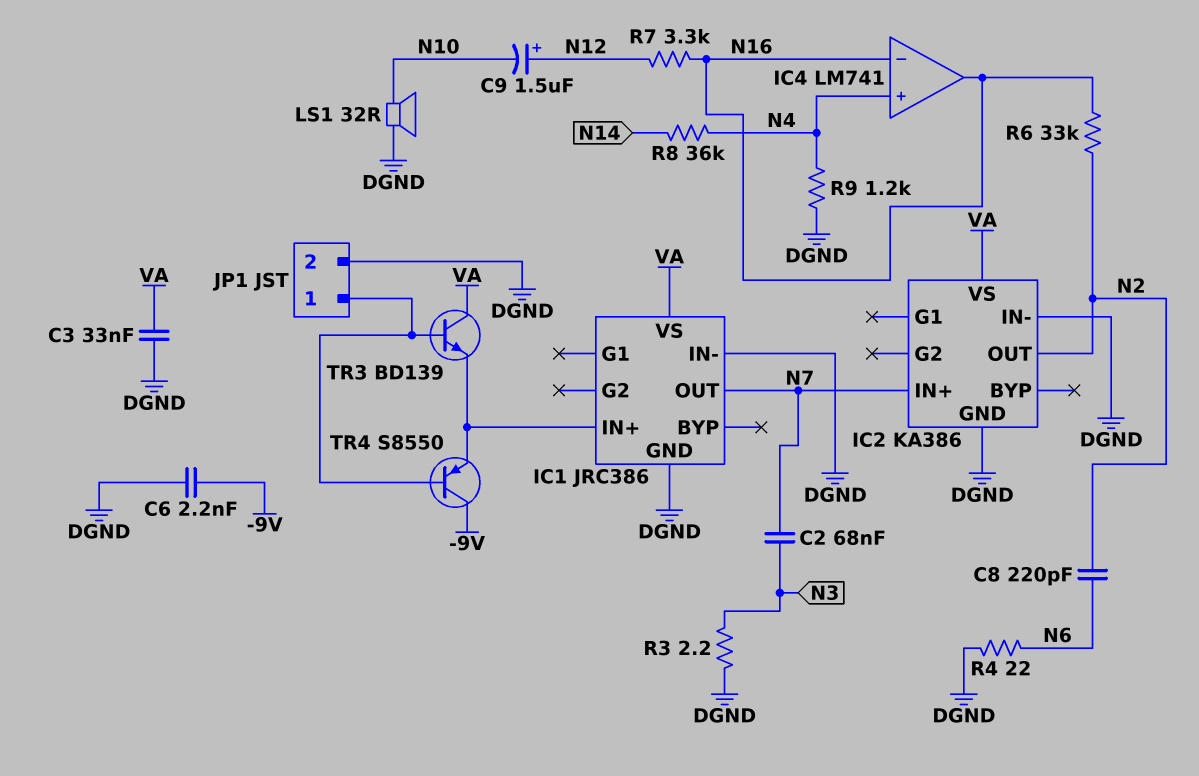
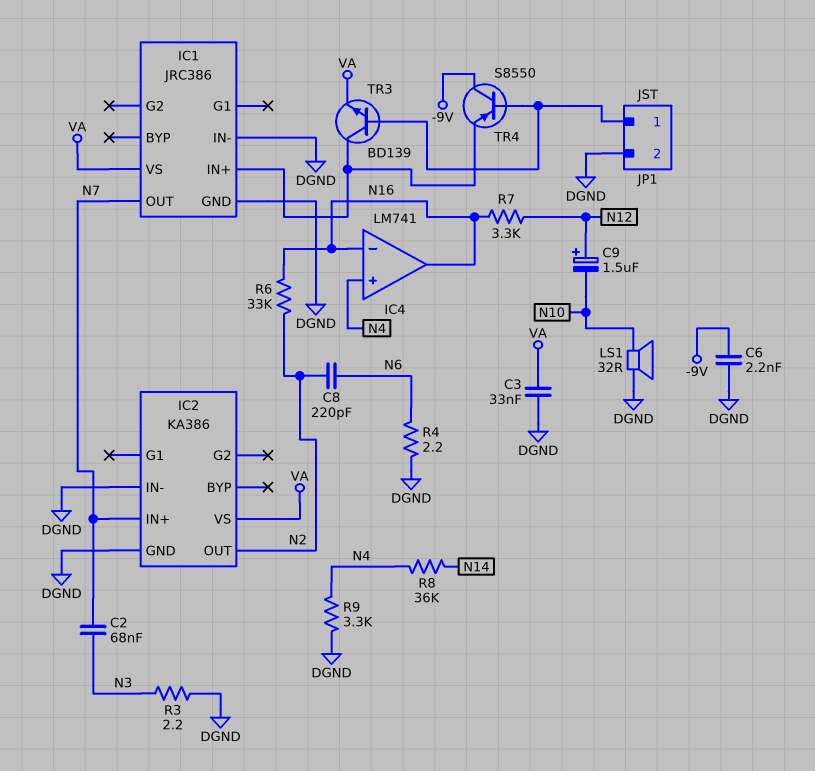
R4: 22 (DGND, N6) -> 2.2 (DGND, N6)
R9: 1.2k (DGND, N4) -> 3.3k (DGND, N4)
TR3: NPN BD139 (B JP1/1, C VA, E IC1/IN+) -> NPN BD139 (B JP1/1, C IC1/IN+, E VA)

